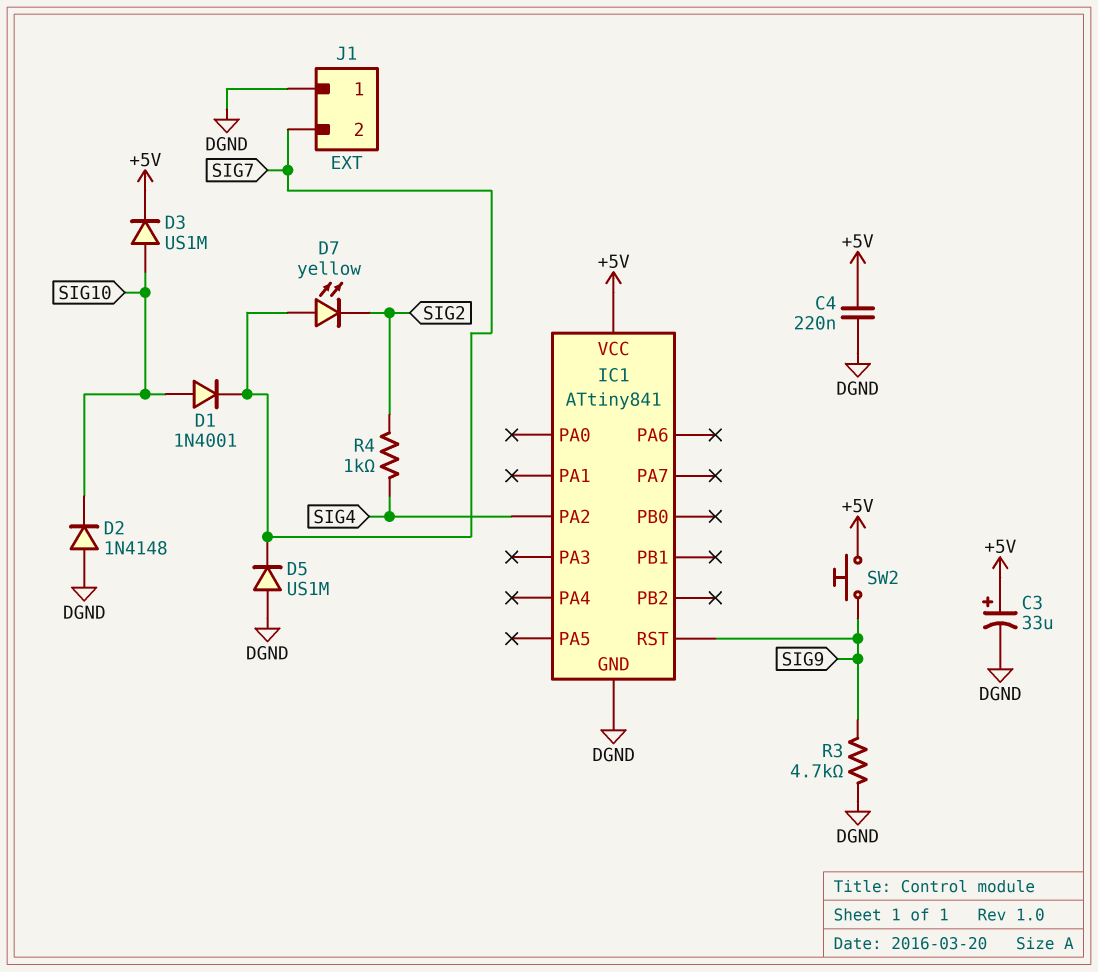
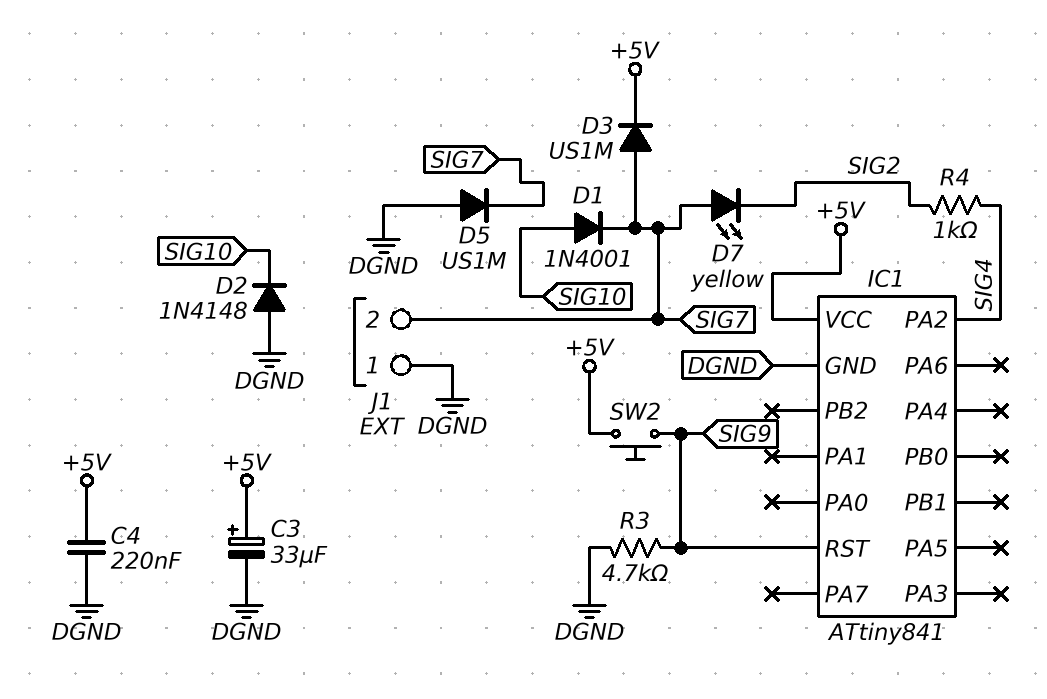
D3: diode US1M (A SIG10, K +5V) -> diode US1M (A SIG7, K +5V)

